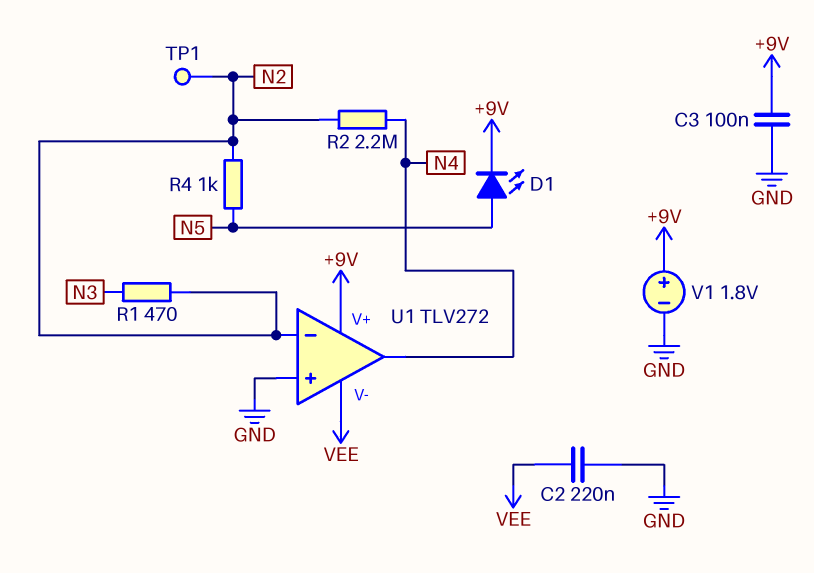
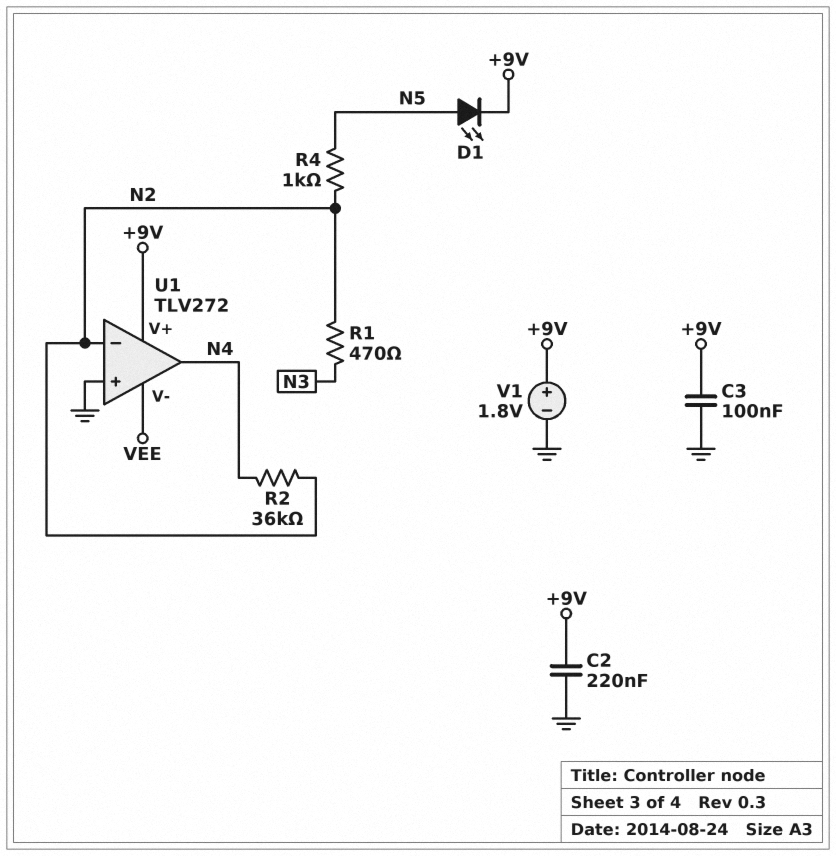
C2: 220nF (GND, VEE) -> 220nF (+9V, GND)
R2: 2.2M (N2, N4) -> 36k (N2, N4)
TP1: test point (N2) -> none

